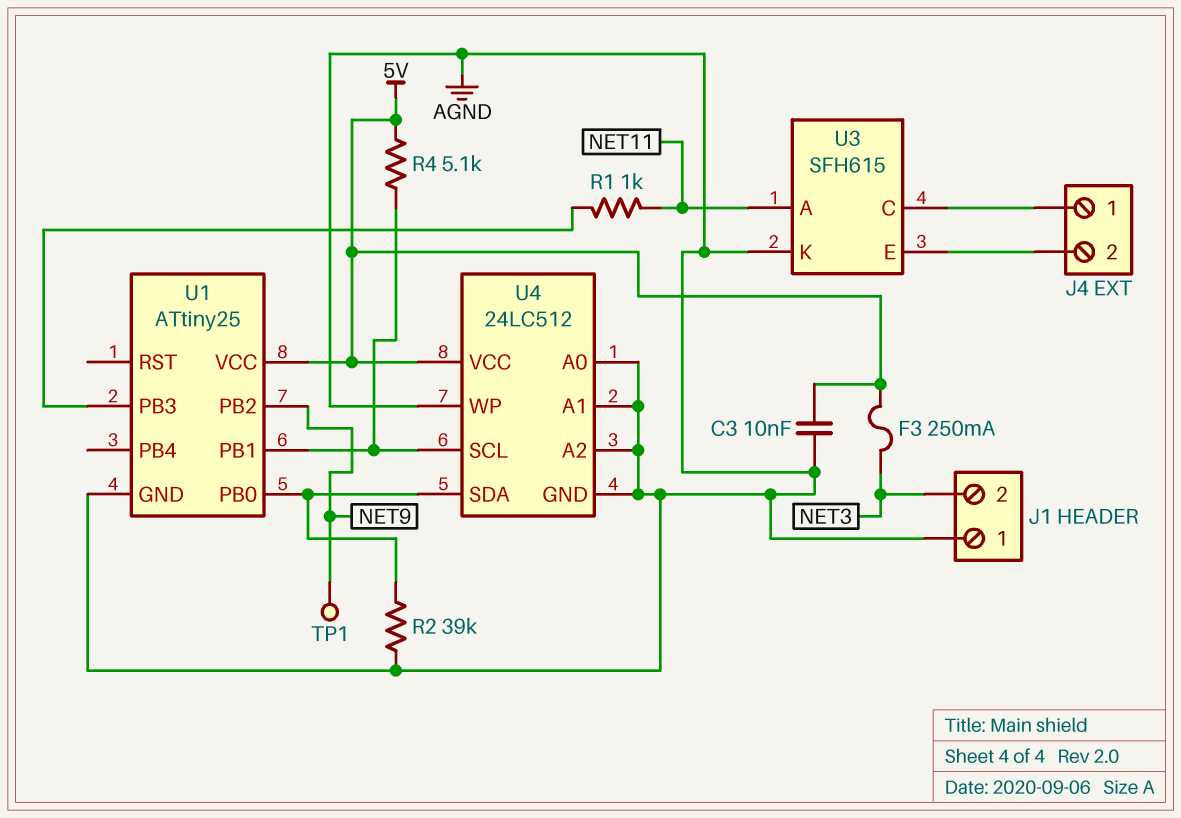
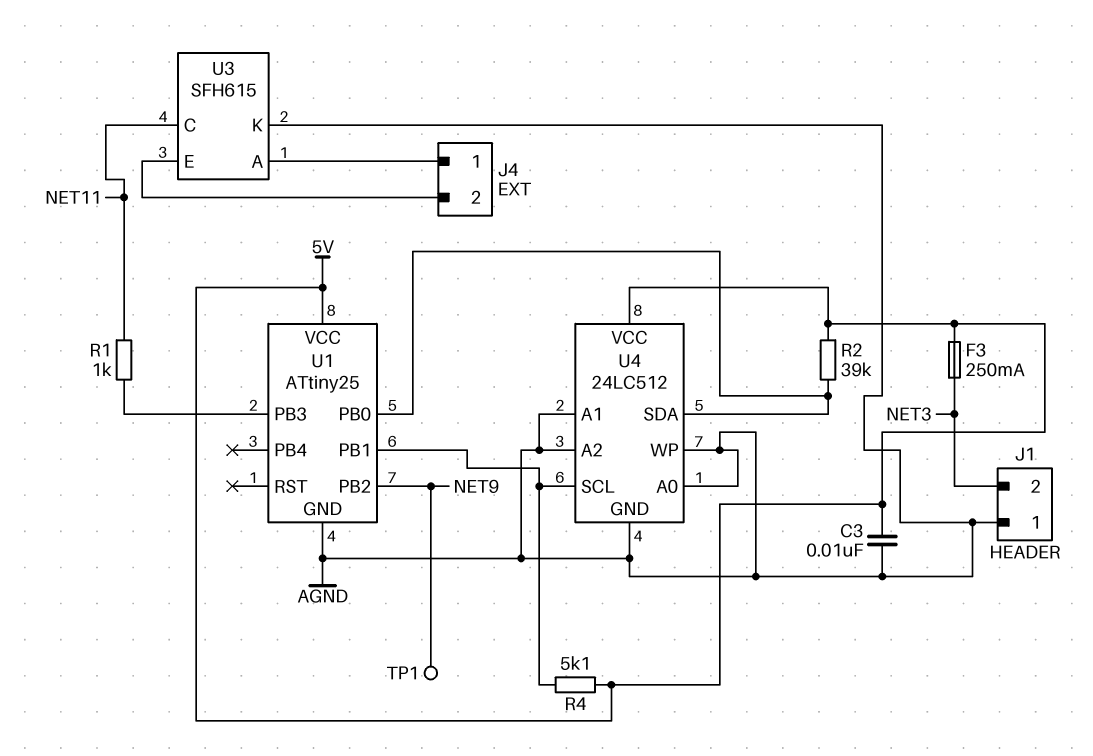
R2: 39k (AGND, U1/PB0) -> 39k (5V, U1/PB0)
U3 pin A: NET11 -> J4/1
U3 pin C: J4/1 -> NET11

